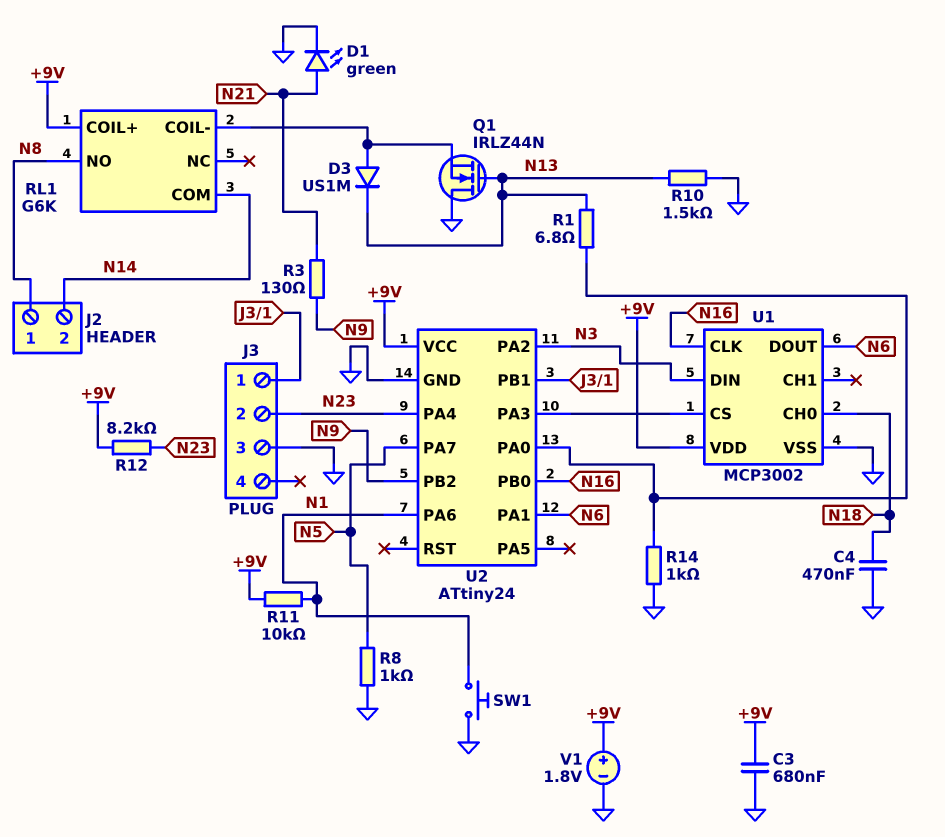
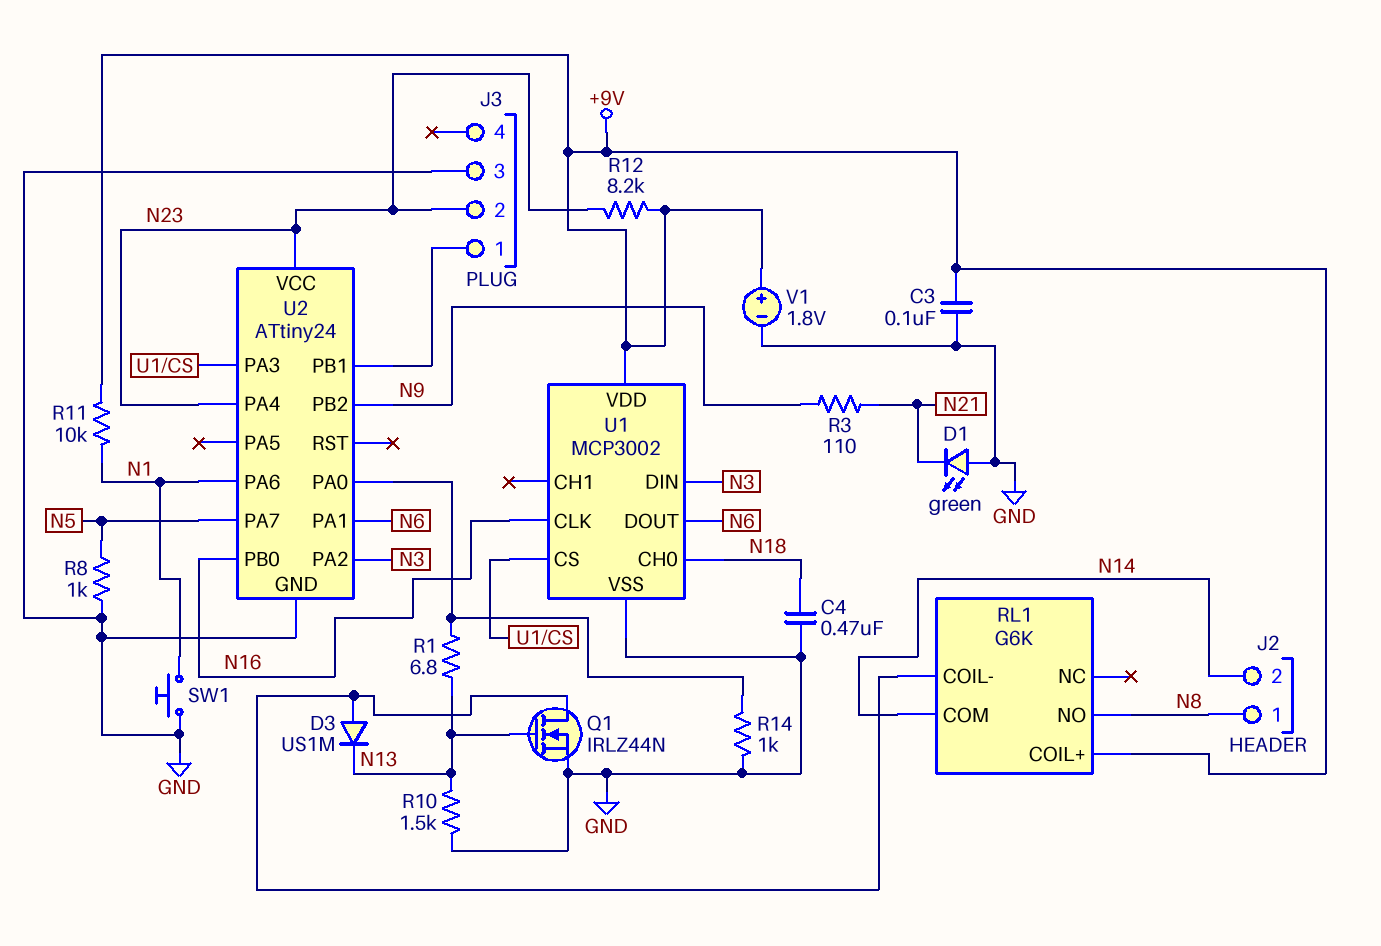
C3: 680nF (+9V, GND) -> 100nF (+9V, GND)
D1: LED green (A N21, K GND) -> LED green (A GND, K N21)
Q1: NMOS IRLZ44N (G N13, D GND, S RL1/COIL-) -> NMOS IRLZ44N (G N13, D RL1/COIL-, S GND)
R3: 130 (N9, N21) -> 110 (N9, N21)
U2 pin VCC: +9V -> N23

